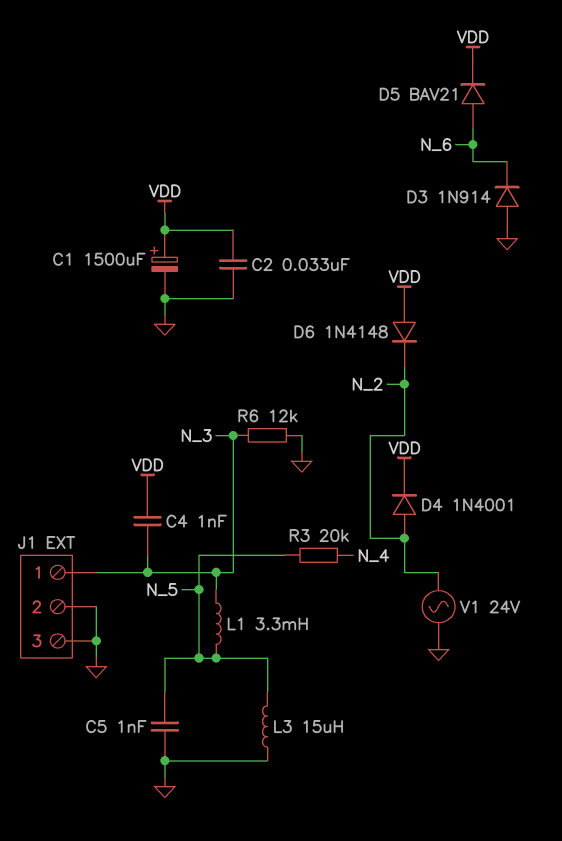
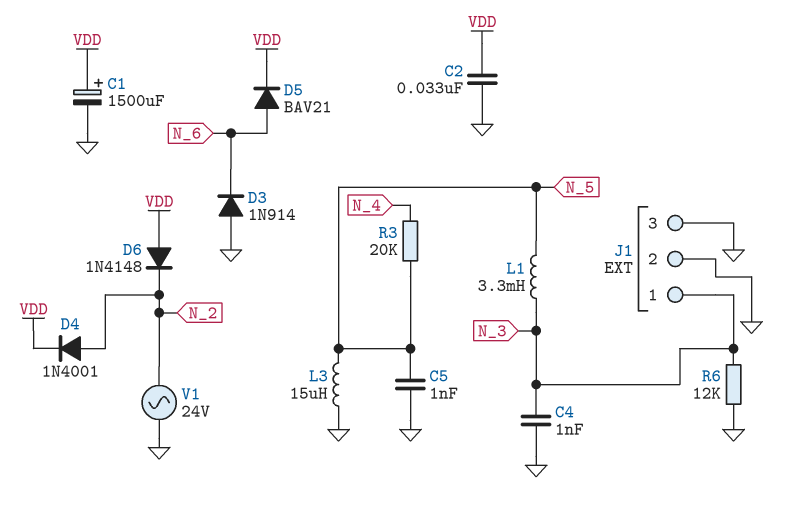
C4: 1nF (N_3, VDD) -> 1nF (GND, N_3)

